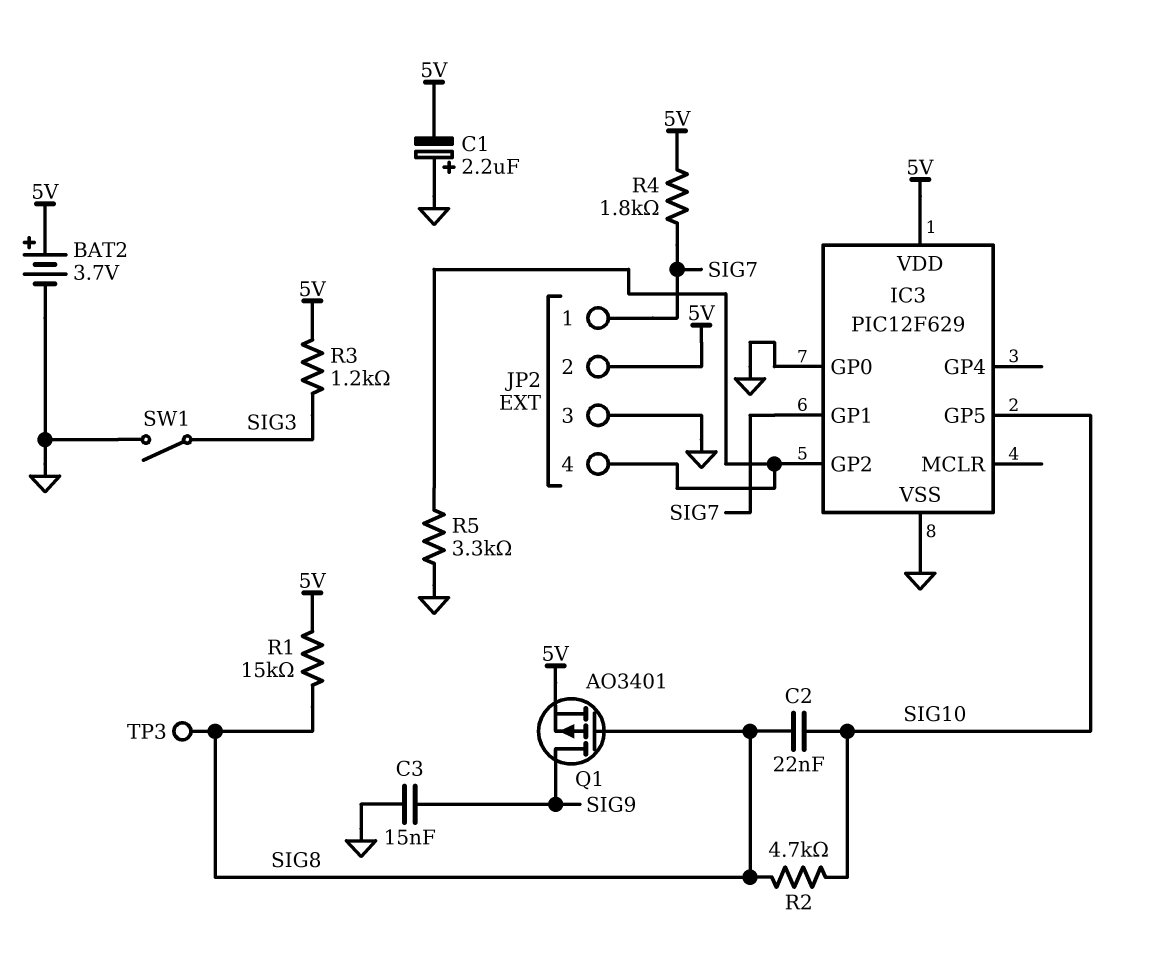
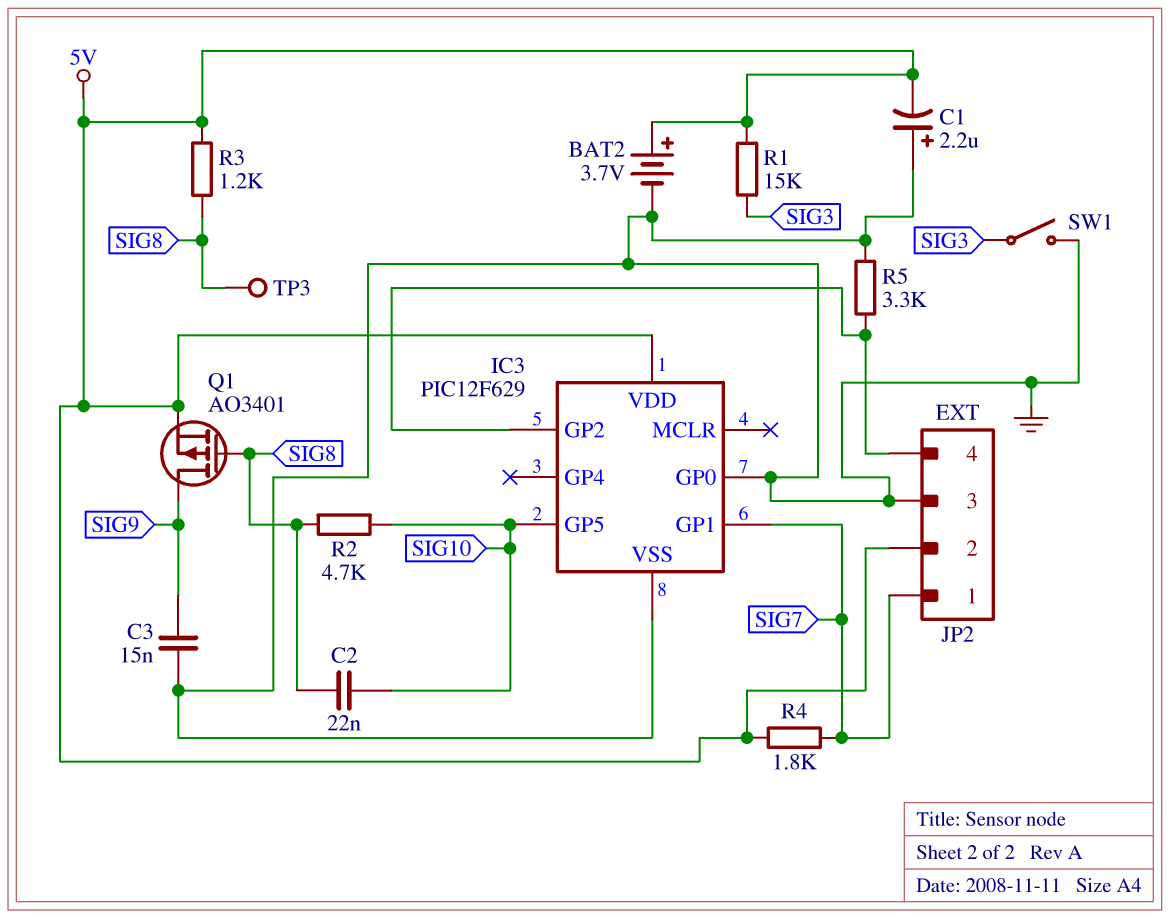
R1: 15k (5V, SIG8) -> 15k (5V, SIG3)
R3: 1.2k (5V, SIG3) -> 1.2k (5V, SIG8)

